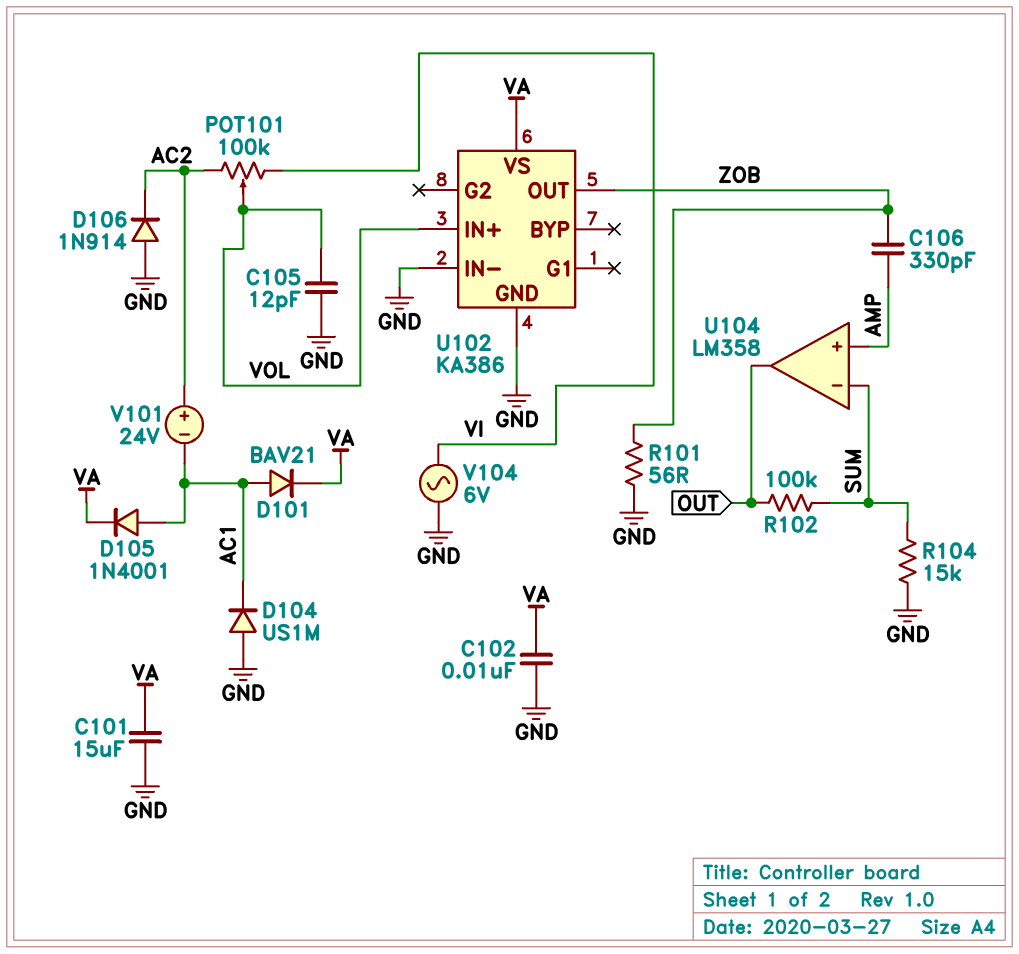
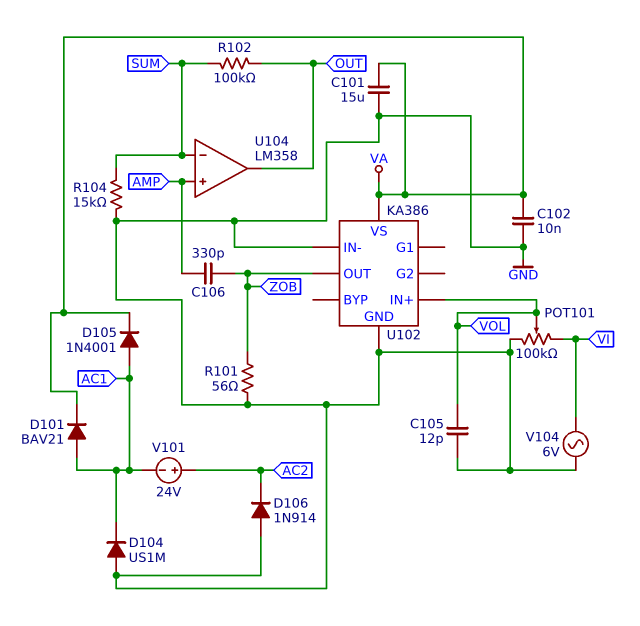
POT101: 100k (AC2, VI, wiper VOL) -> 100k (GND, VI, wiper VOL)

